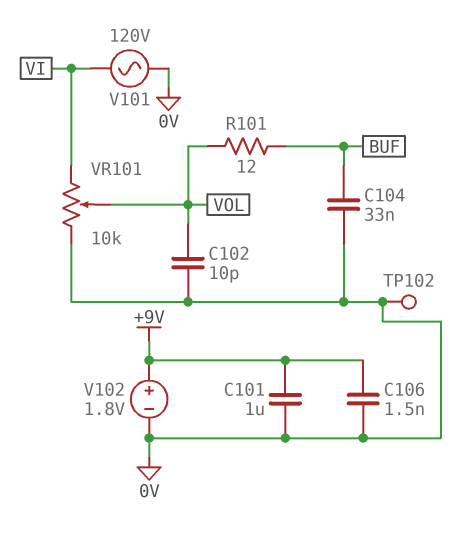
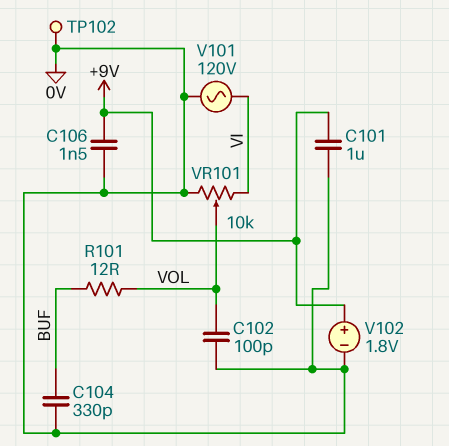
C102: 10pF (0V, VOL) -> 100pF (0V, VOL)
C104: 33nF (0V, BUF) -> 330pF (0V, BUF)

